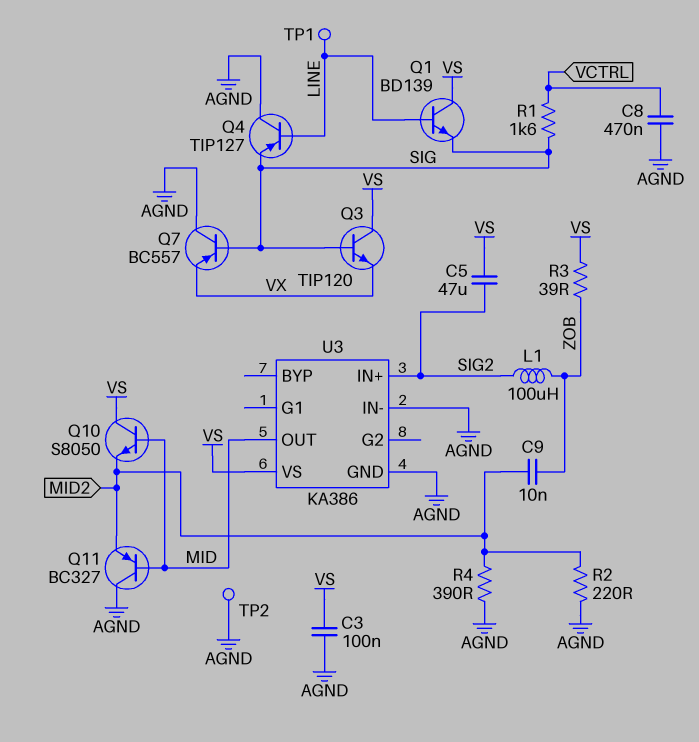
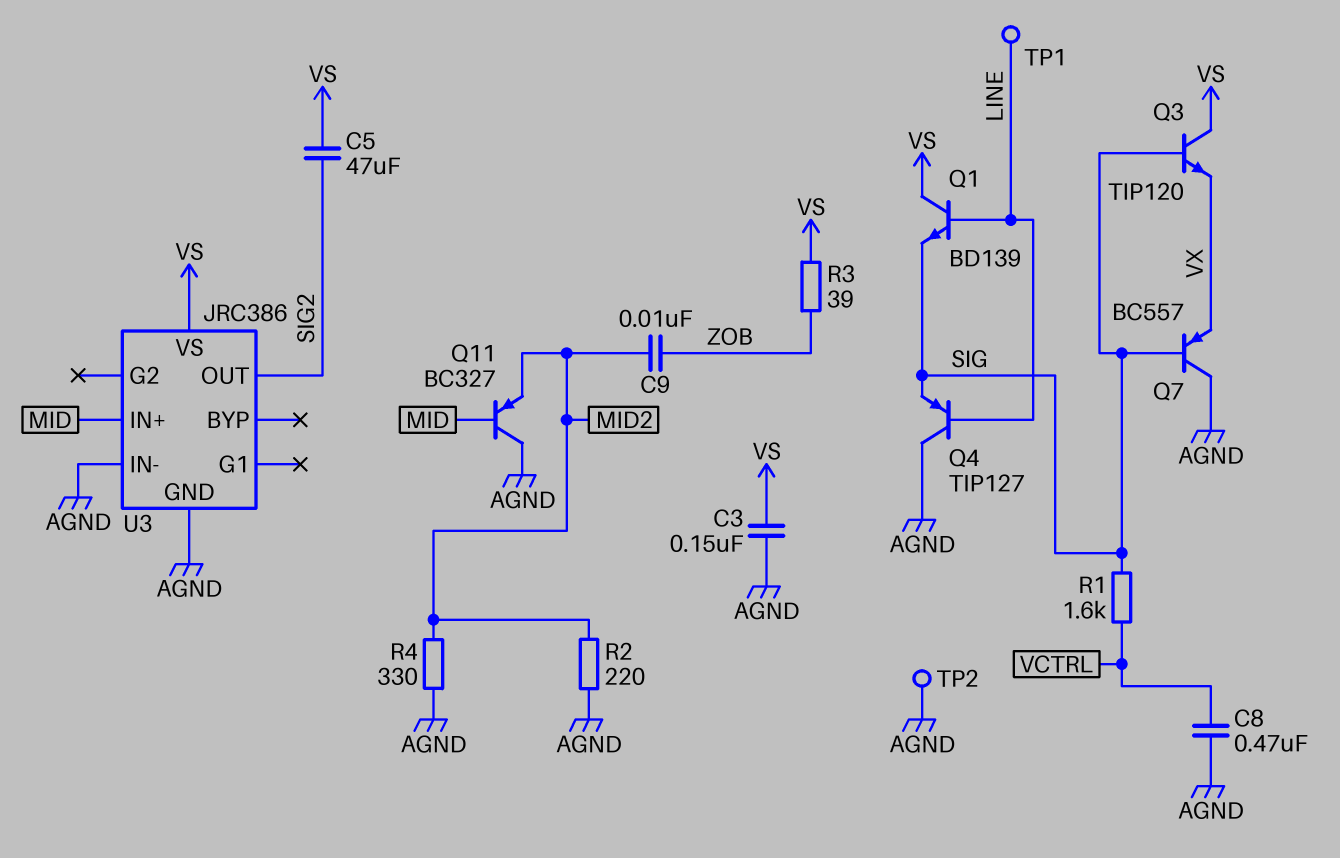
C3: 100nF (AGND, VS) -> 150nF (AGND, VS)
L1: 100uH (SIG2, ZOB) -> none
Q10: NPN S8050 (B MID, C VS, E MID2) -> none
R4: 390 (AGND, MID2) -> 330 (AGND, MID2)
U3: KA386 -> JRC386
U3 pin IN+: SIG2 -> MID
U3 pin OUT: MID -> SIG2

